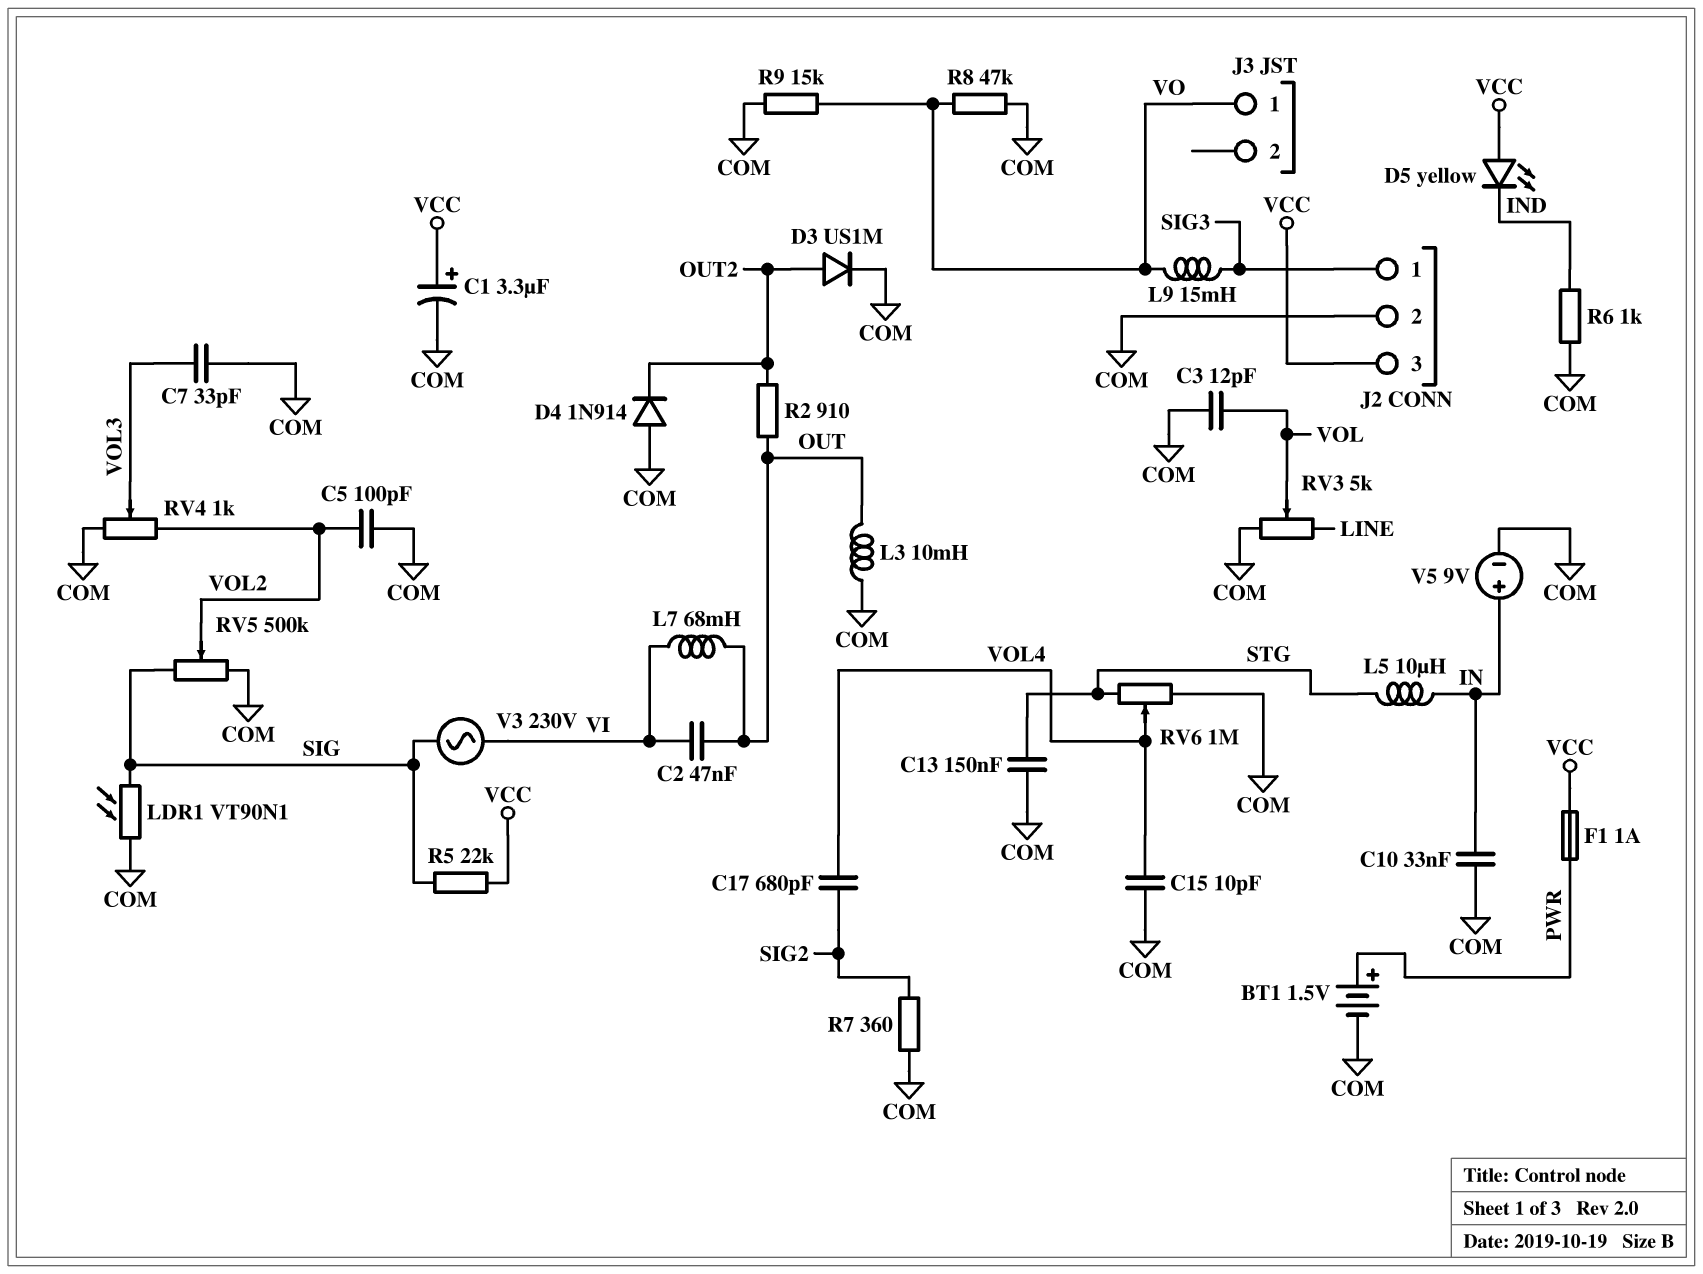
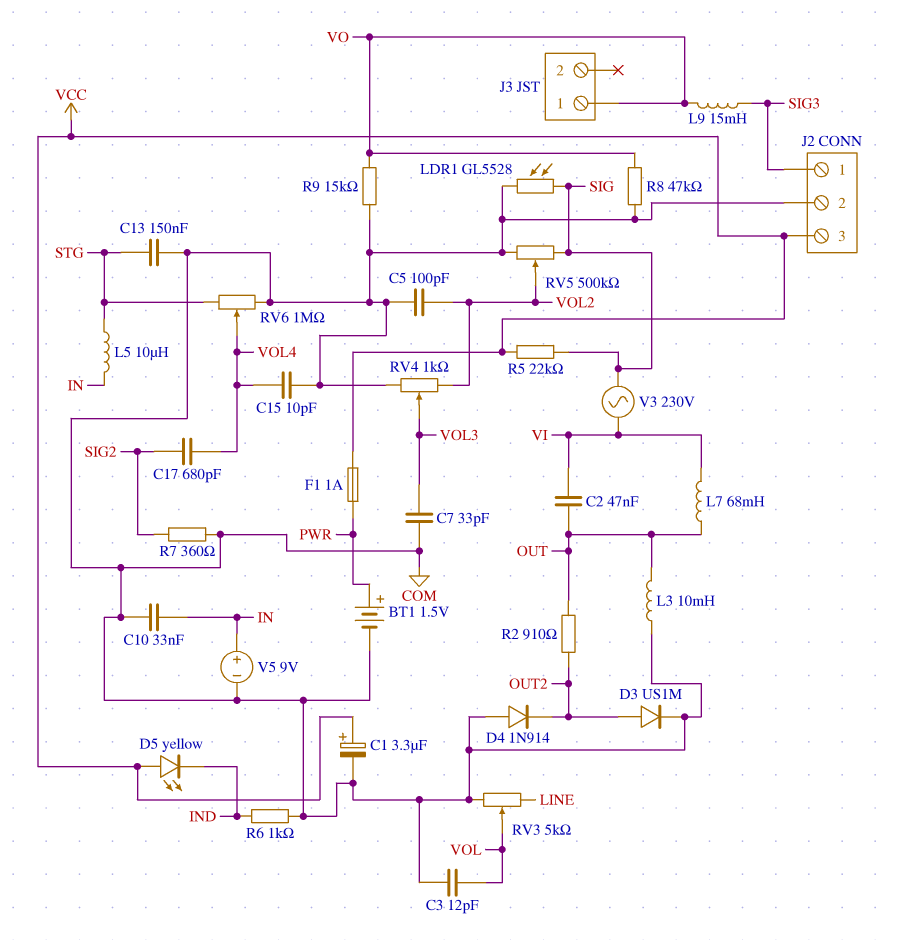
LDR1: VT90N1 (COM, SIG) -> GL5528 (COM, SIG)

